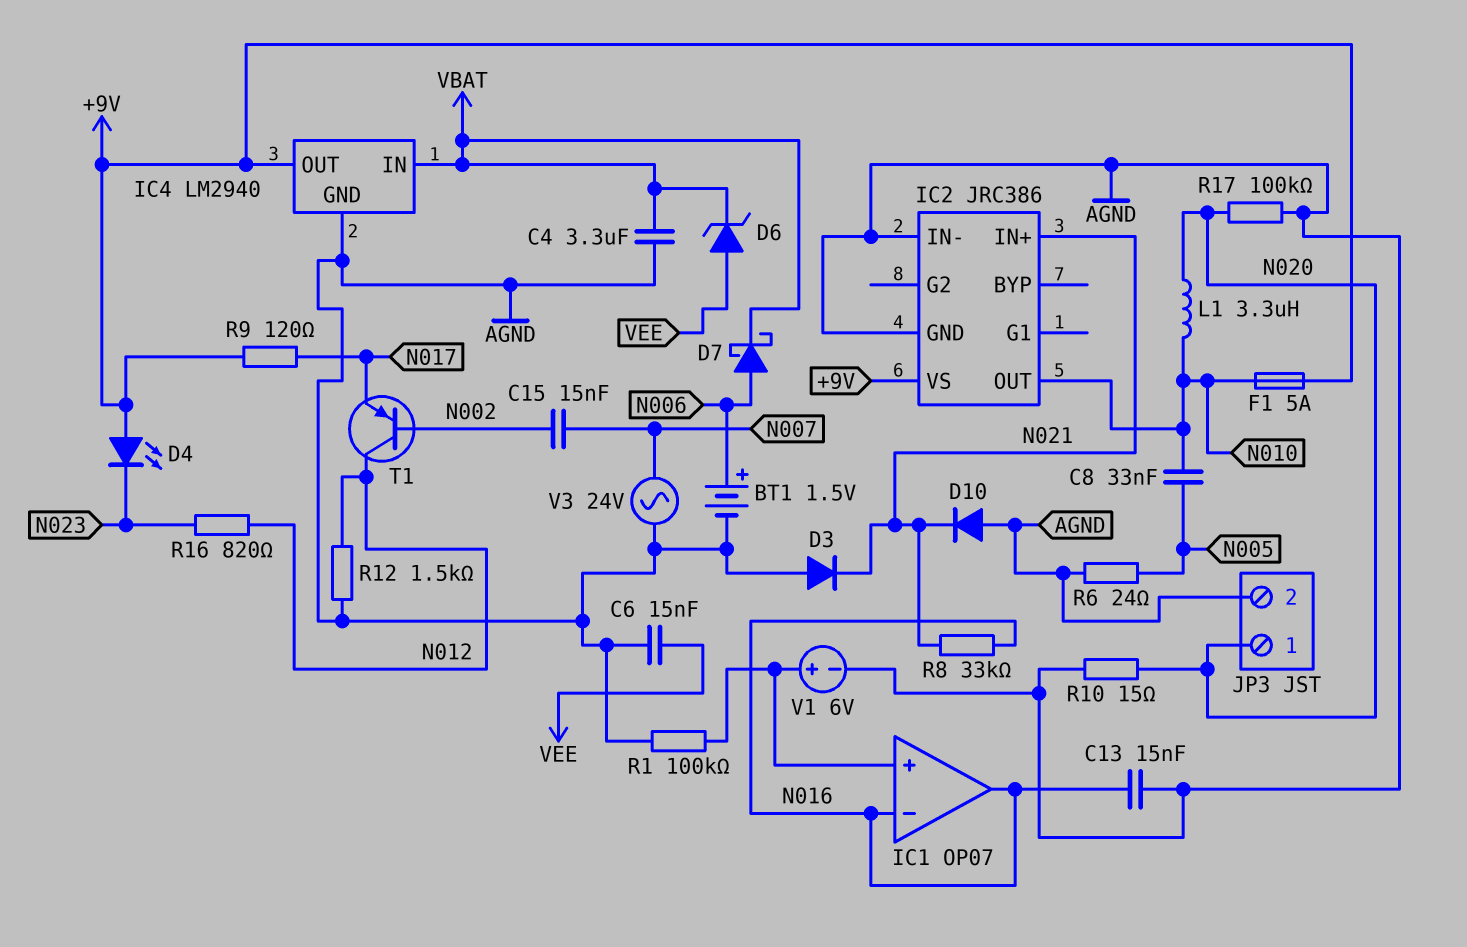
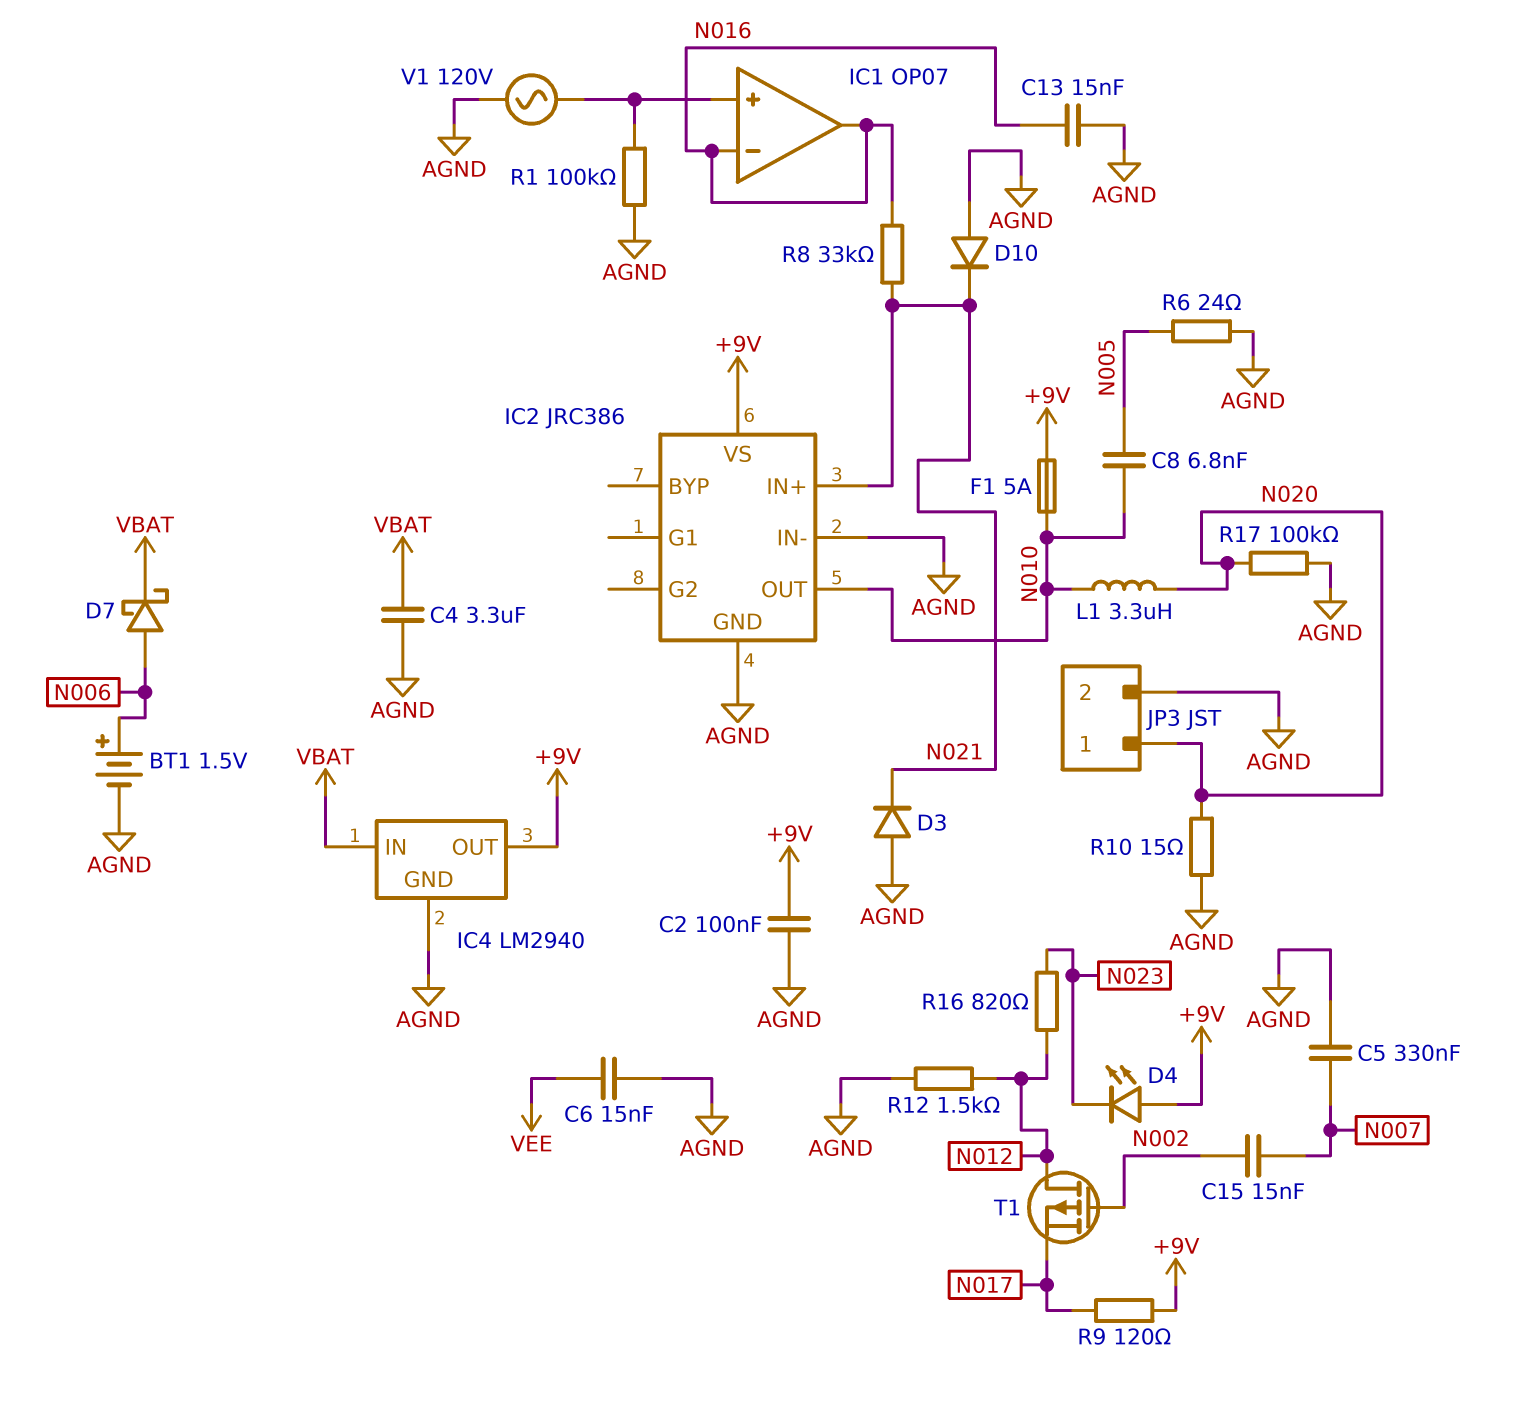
C2: none -> 100nF (+9V, AGND)
C5: none -> 330nF (AGND, N007)
C8: 33nF (N005, N010) -> 6.8nF (N005, N010)
D6: zener (A VEE, K VBAT) -> none
T1: PNP (B N002, C N012, E N017) -> PMOS (G N002, D N012, S N017)
V1: 6V (plus IC1/in+, minus AGND) -> AC 120V (AGND, IC1/in+)
V3: AC 24V (AGND, N007) -> none

